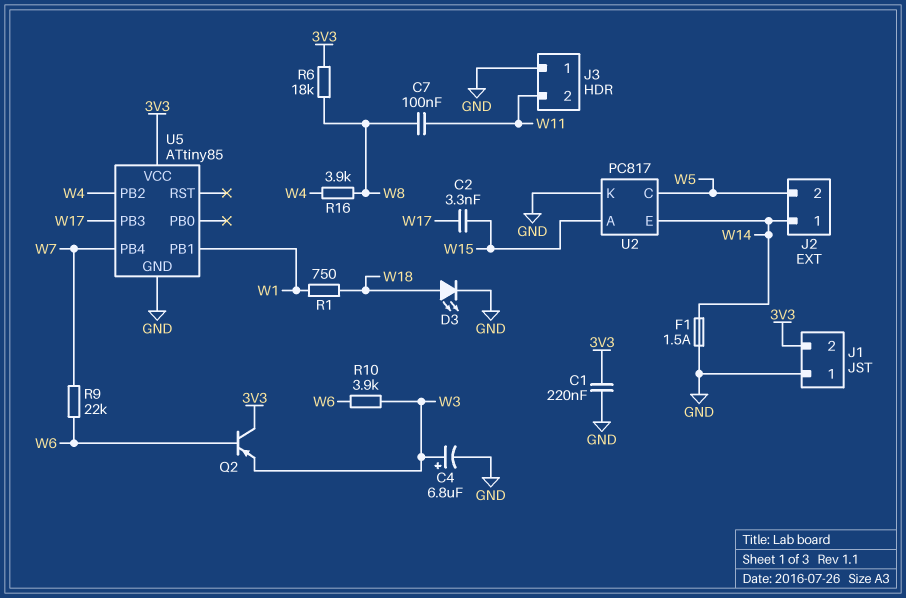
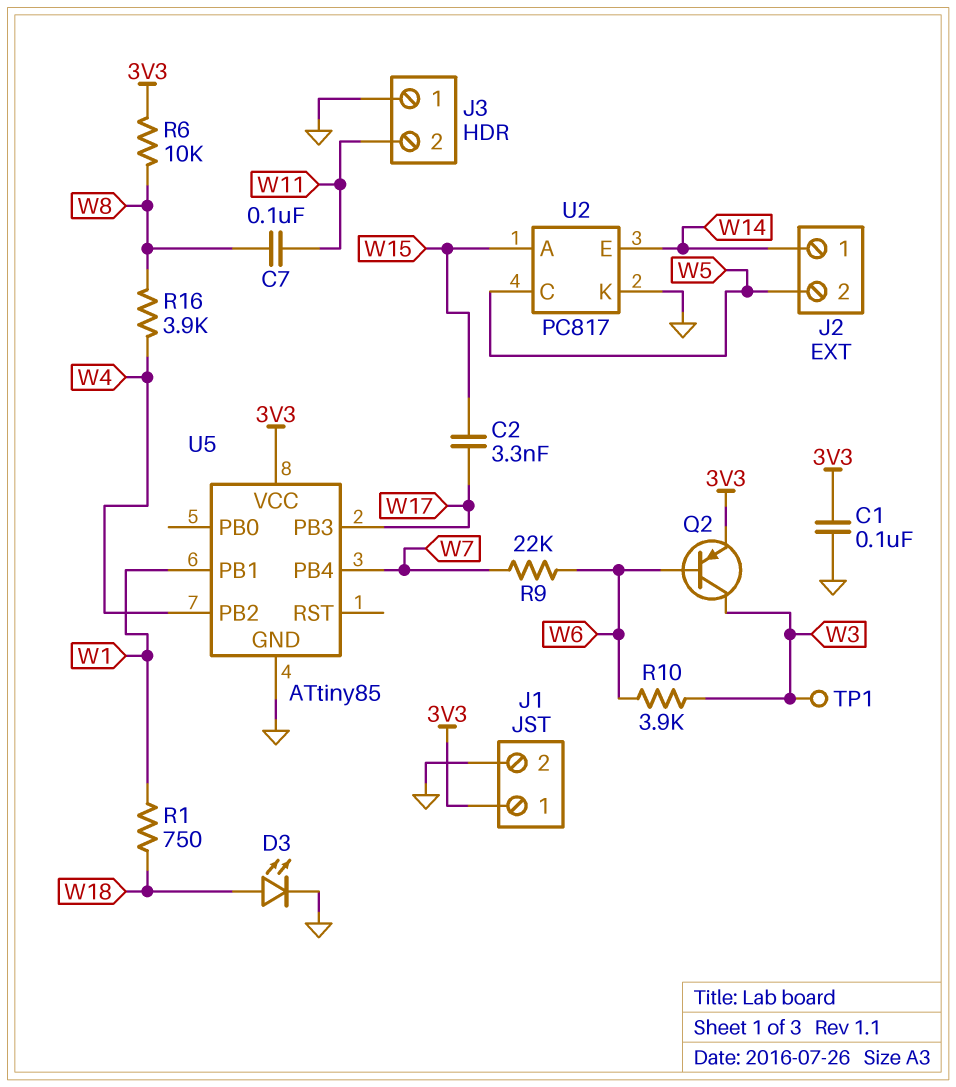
C1: 220nF (3V3, GND) -> 100nF (3V3, GND)
C4: 6.8uF (plus W3, minus GND) -> none
F1: 1.5A (GND, W14) -> none
J1 pin 1: GND -> 3V3
J1 pin 2: 3V3 -> GND
Q2: PNP (B W6, C 3V3, E W3) -> PNP (B W6, C W3, E 3V3)
R6: 18k (3V3, W8) -> 10k (3V3, W8)
TP1: none -> test point (W3)

